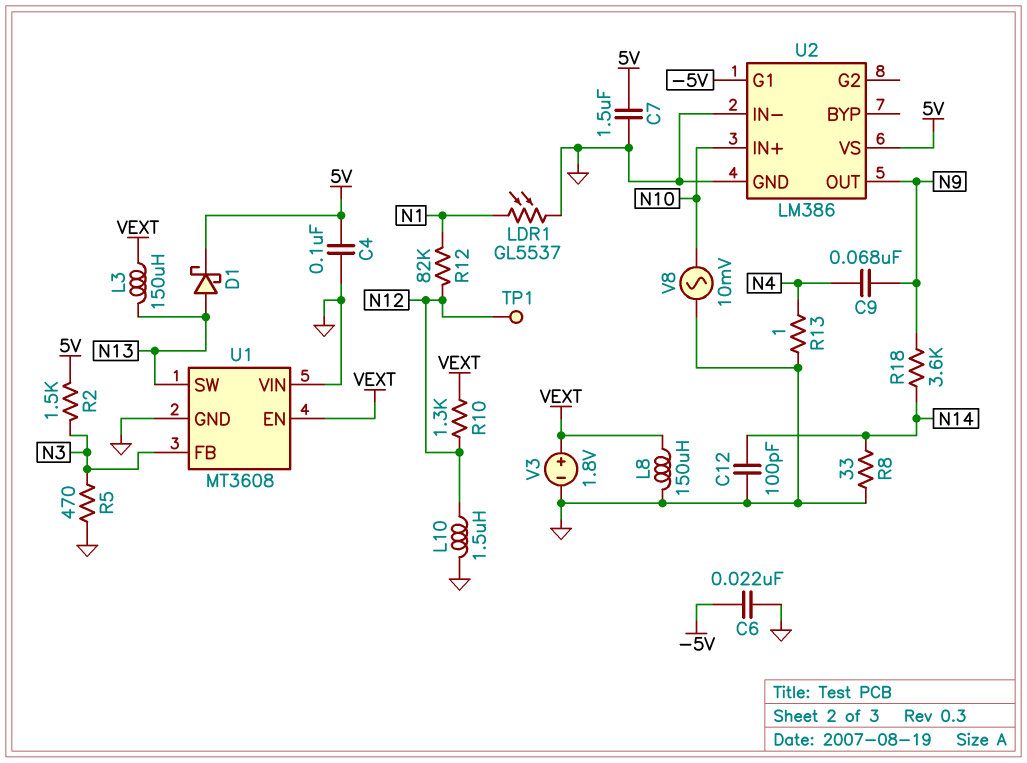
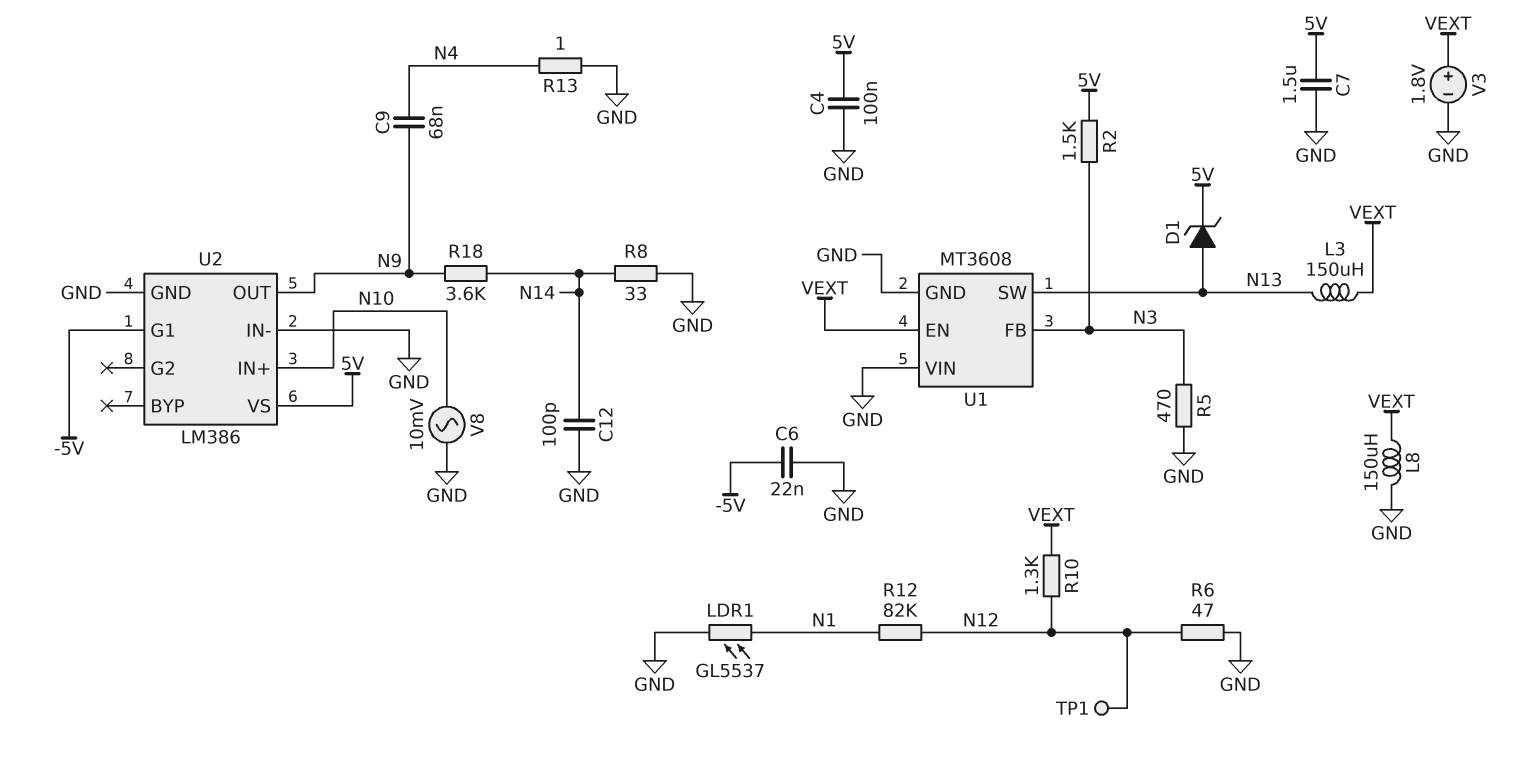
D1: schottky (A N13, K 5V) -> zener (A N13, K 5V)
L10: 1.5uH (GND, N12) -> none
R6: none -> 47 (GND, N12)

